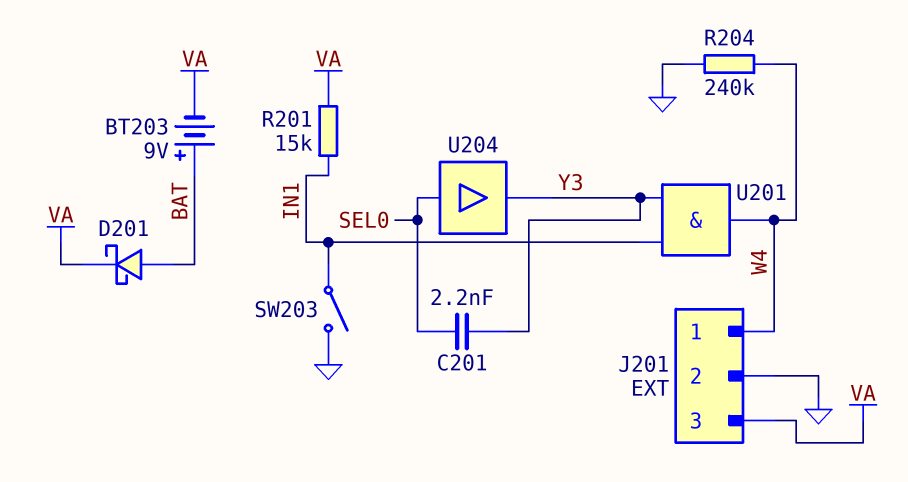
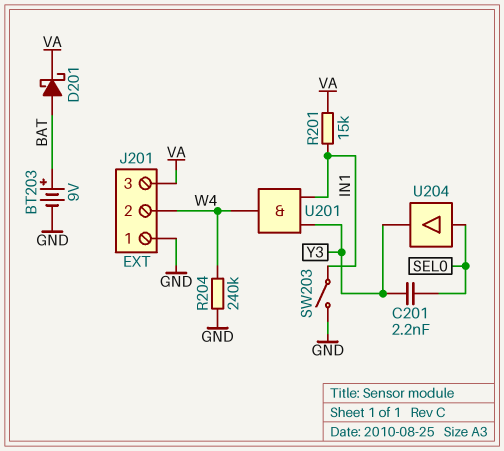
BT203: 9V (plus BAT, minus VA) -> 9V (plus BAT, minus GND)
J201 pin 1: W4 -> GND
J201 pin 2: GND -> W4

